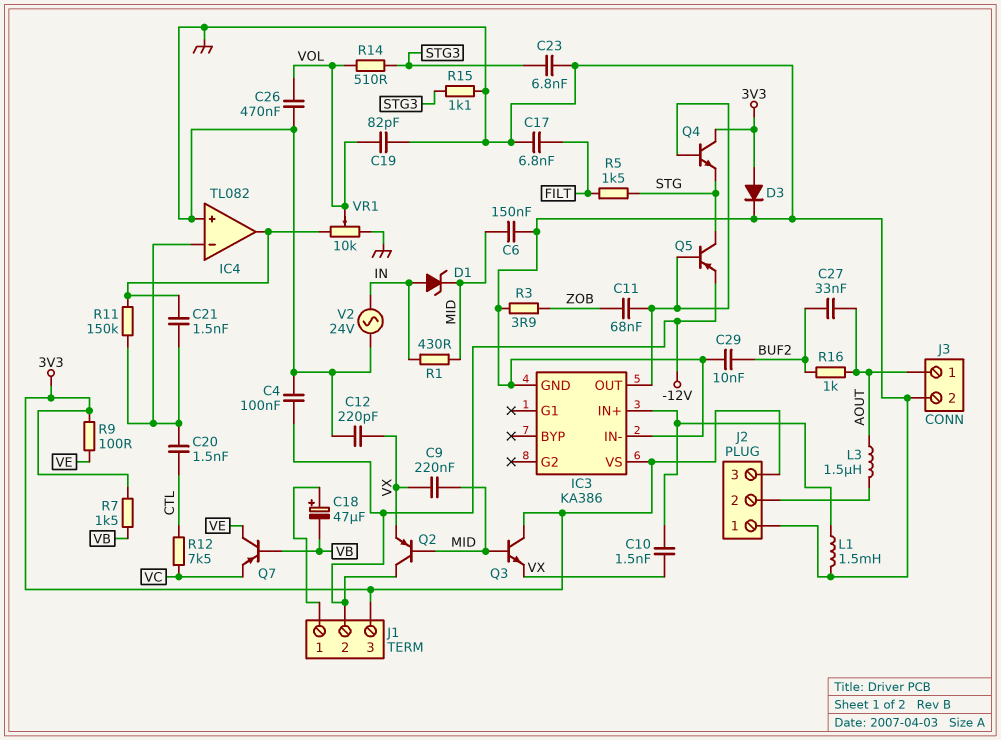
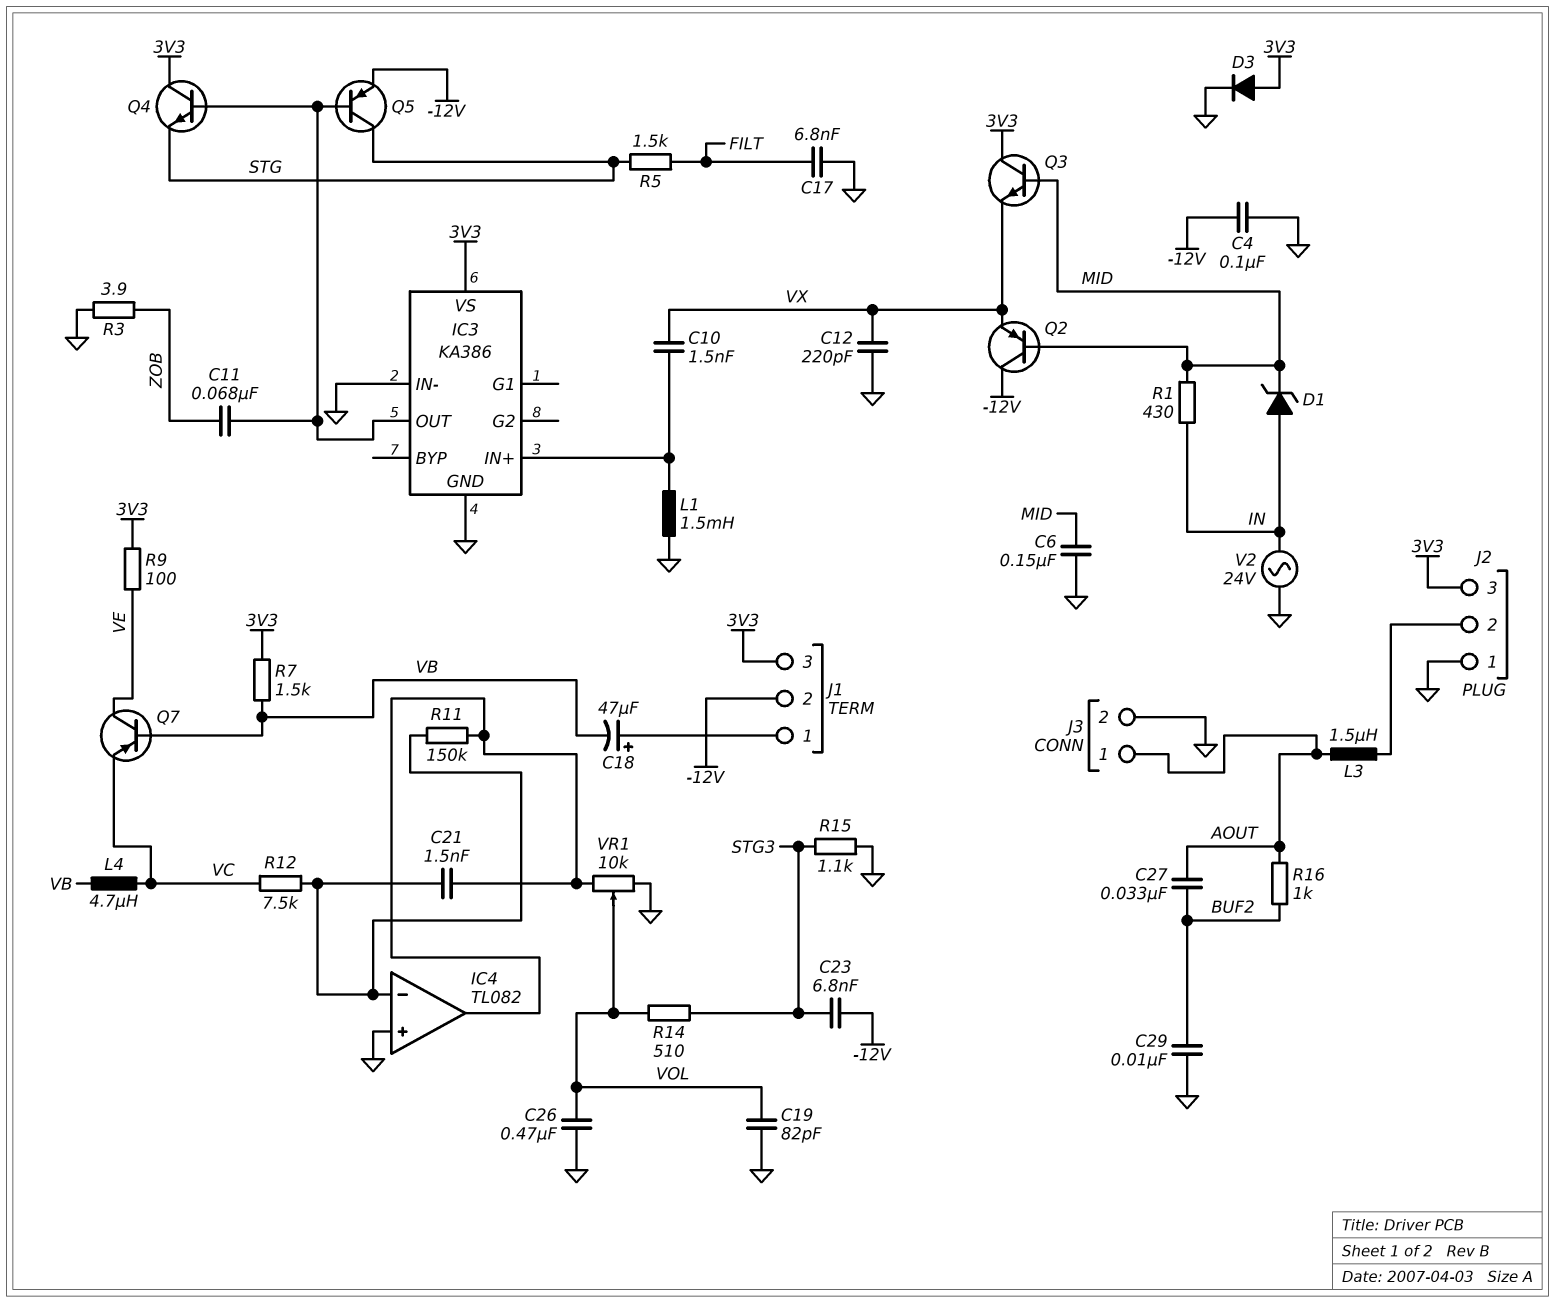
C9: 220nF (MID, VX) -> none
C20: 1.5nF (CTL, IC4/in-) -> none
C23: 6.8nF (GND, STG3) -> 6.8nF (-12V, STG3)
L4: none -> 4.7uH (VB, VC)
R12: 7.5k (CTL, VC) -> 7.5k (IC4/in-, VC)

